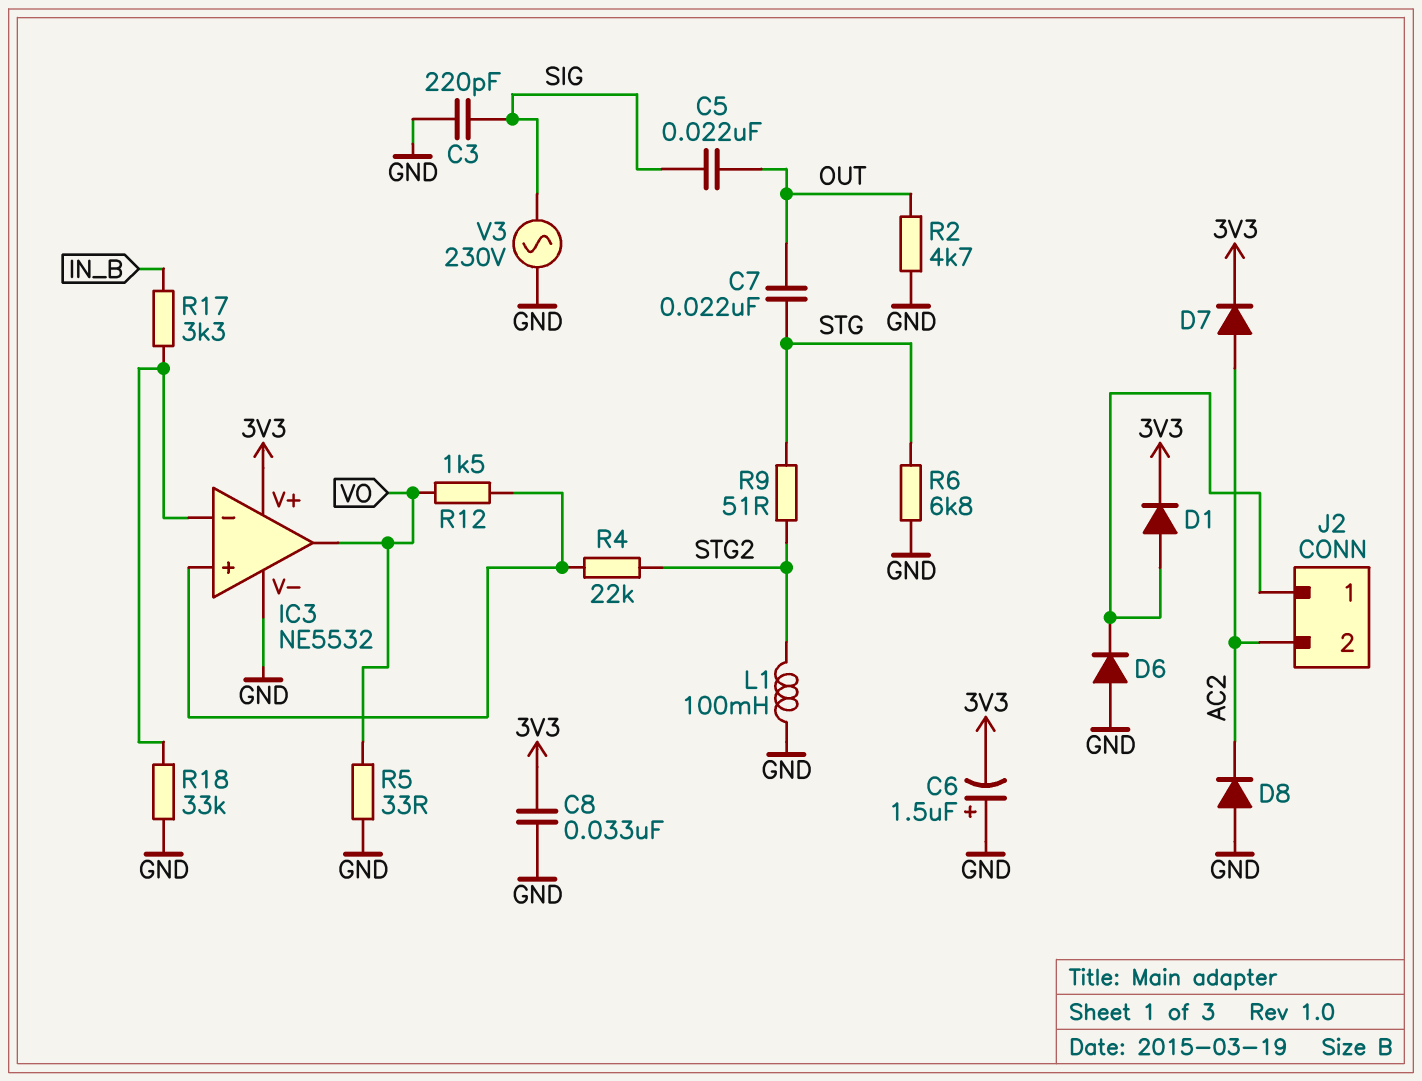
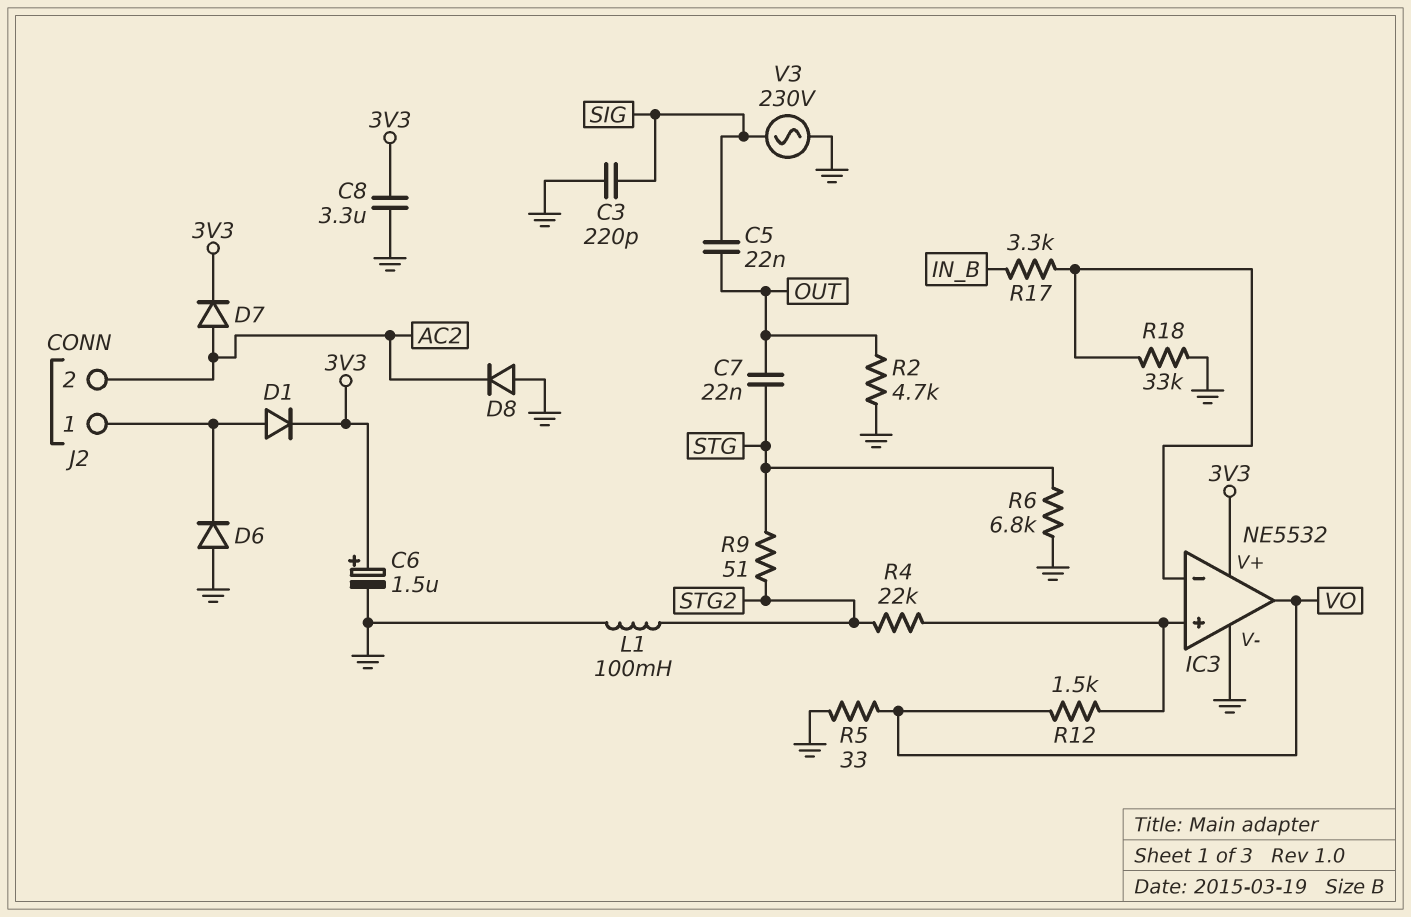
C6: 1.5uF (plus GND, minus 3V3) -> 1.5uF (plus 3V3, minus GND)
C8: 33nF (3V3, GND) -> 3.3uF (3V3, GND)

